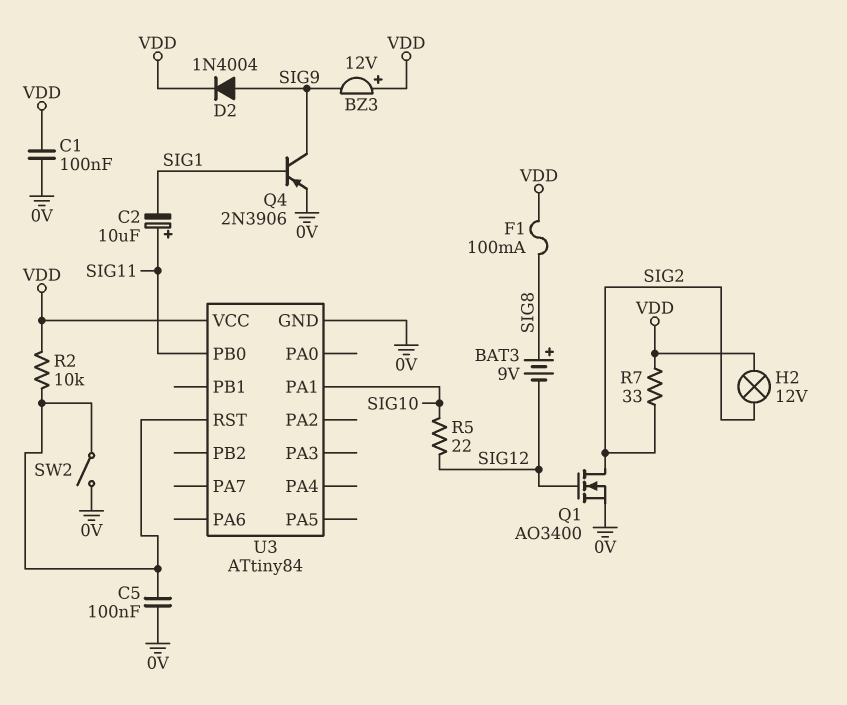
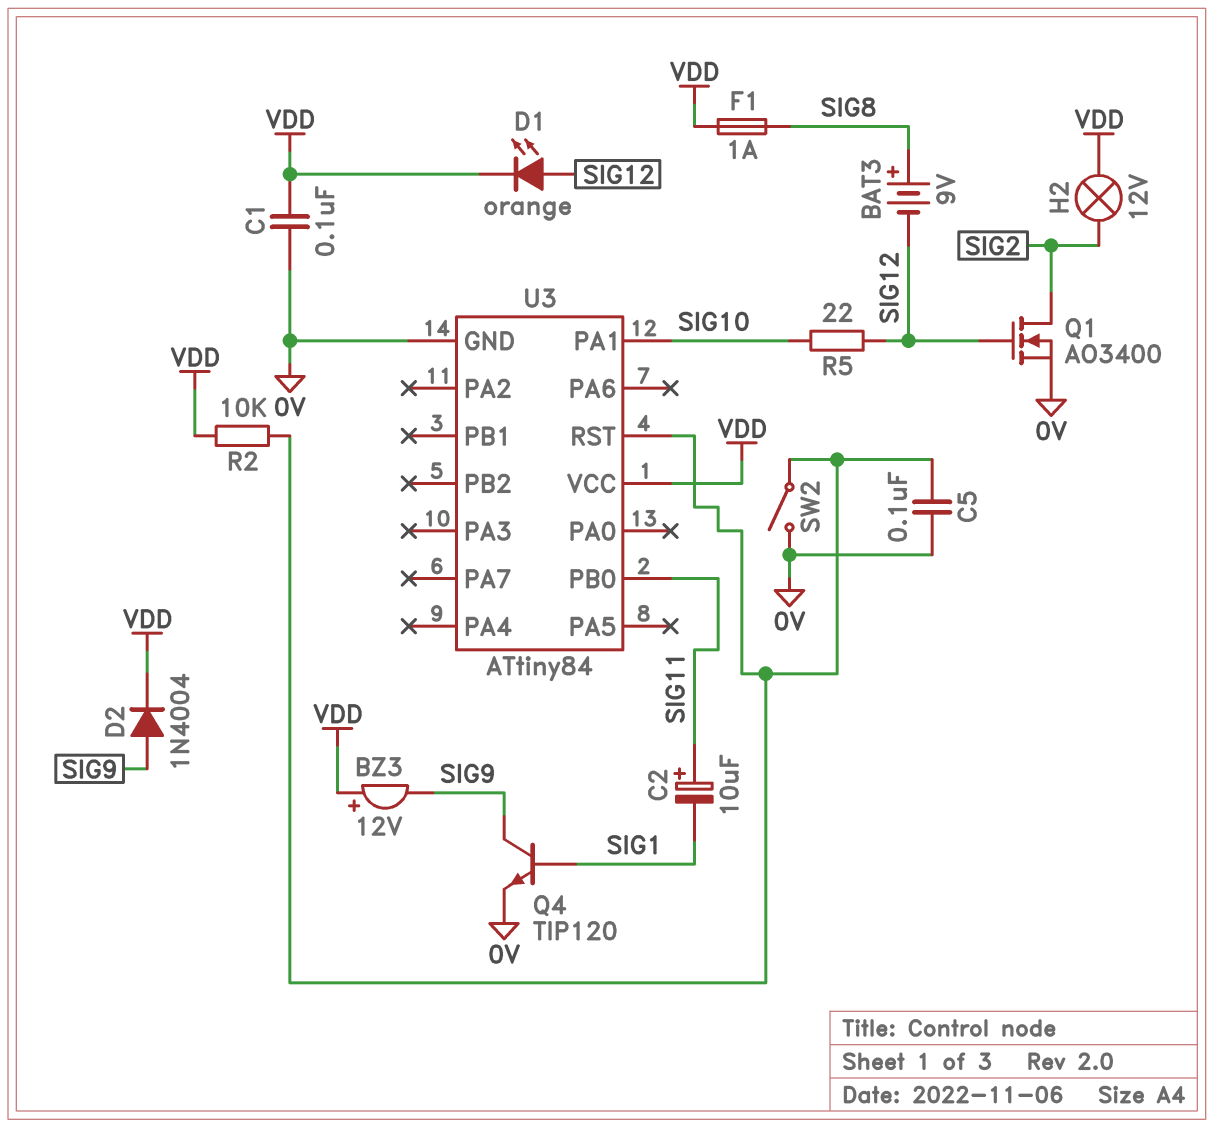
D1: none -> LED orange (A SIG12, K VDD)
F1: 100mA (SIG8, VDD) -> 1A (SIG8, VDD)
Q4: PNP 2N3906 (B SIG1, C SIG9, E 0V) -> NPN TIP120 (B SIG1, C SIG9, E 0V)
R7: 33 (SIG2, VDD) -> none

